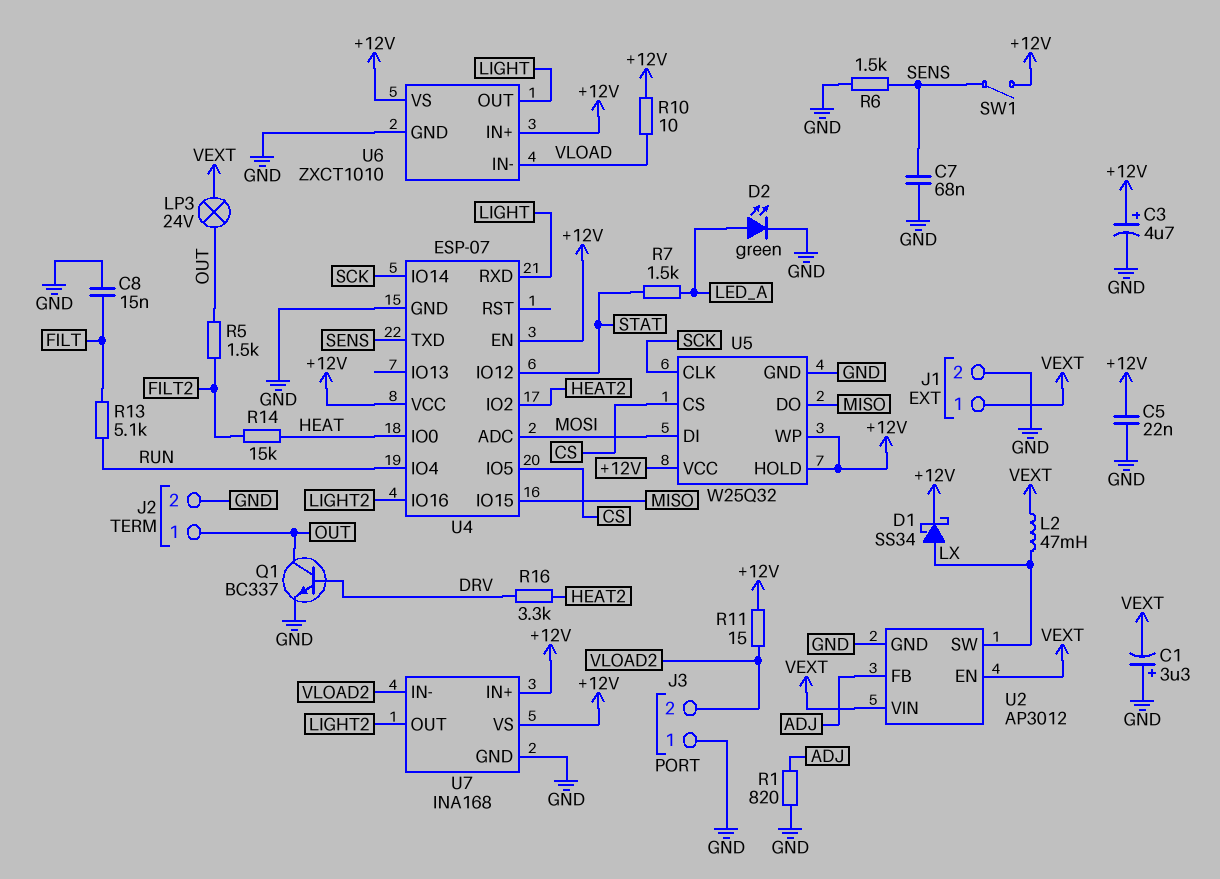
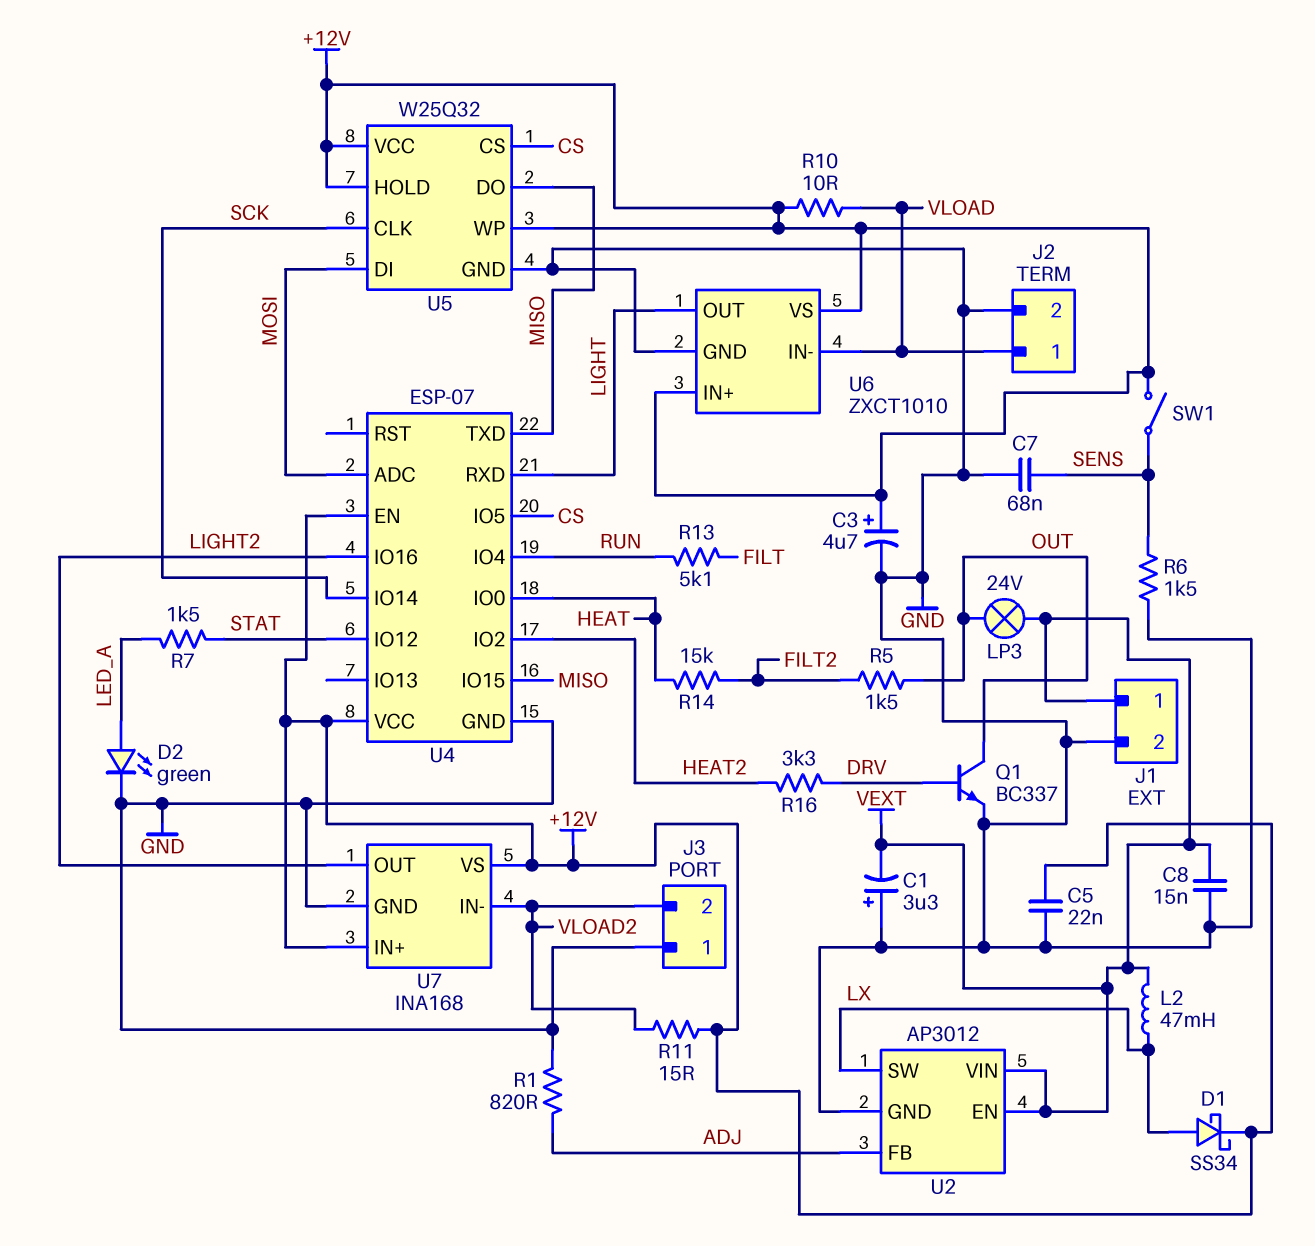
C8: 15nF (FILT, GND) -> 15nF (GND, VEXT)
J2 pin 1: OUT -> VLOAD
U4 pin TXD: SENS -> MISO

